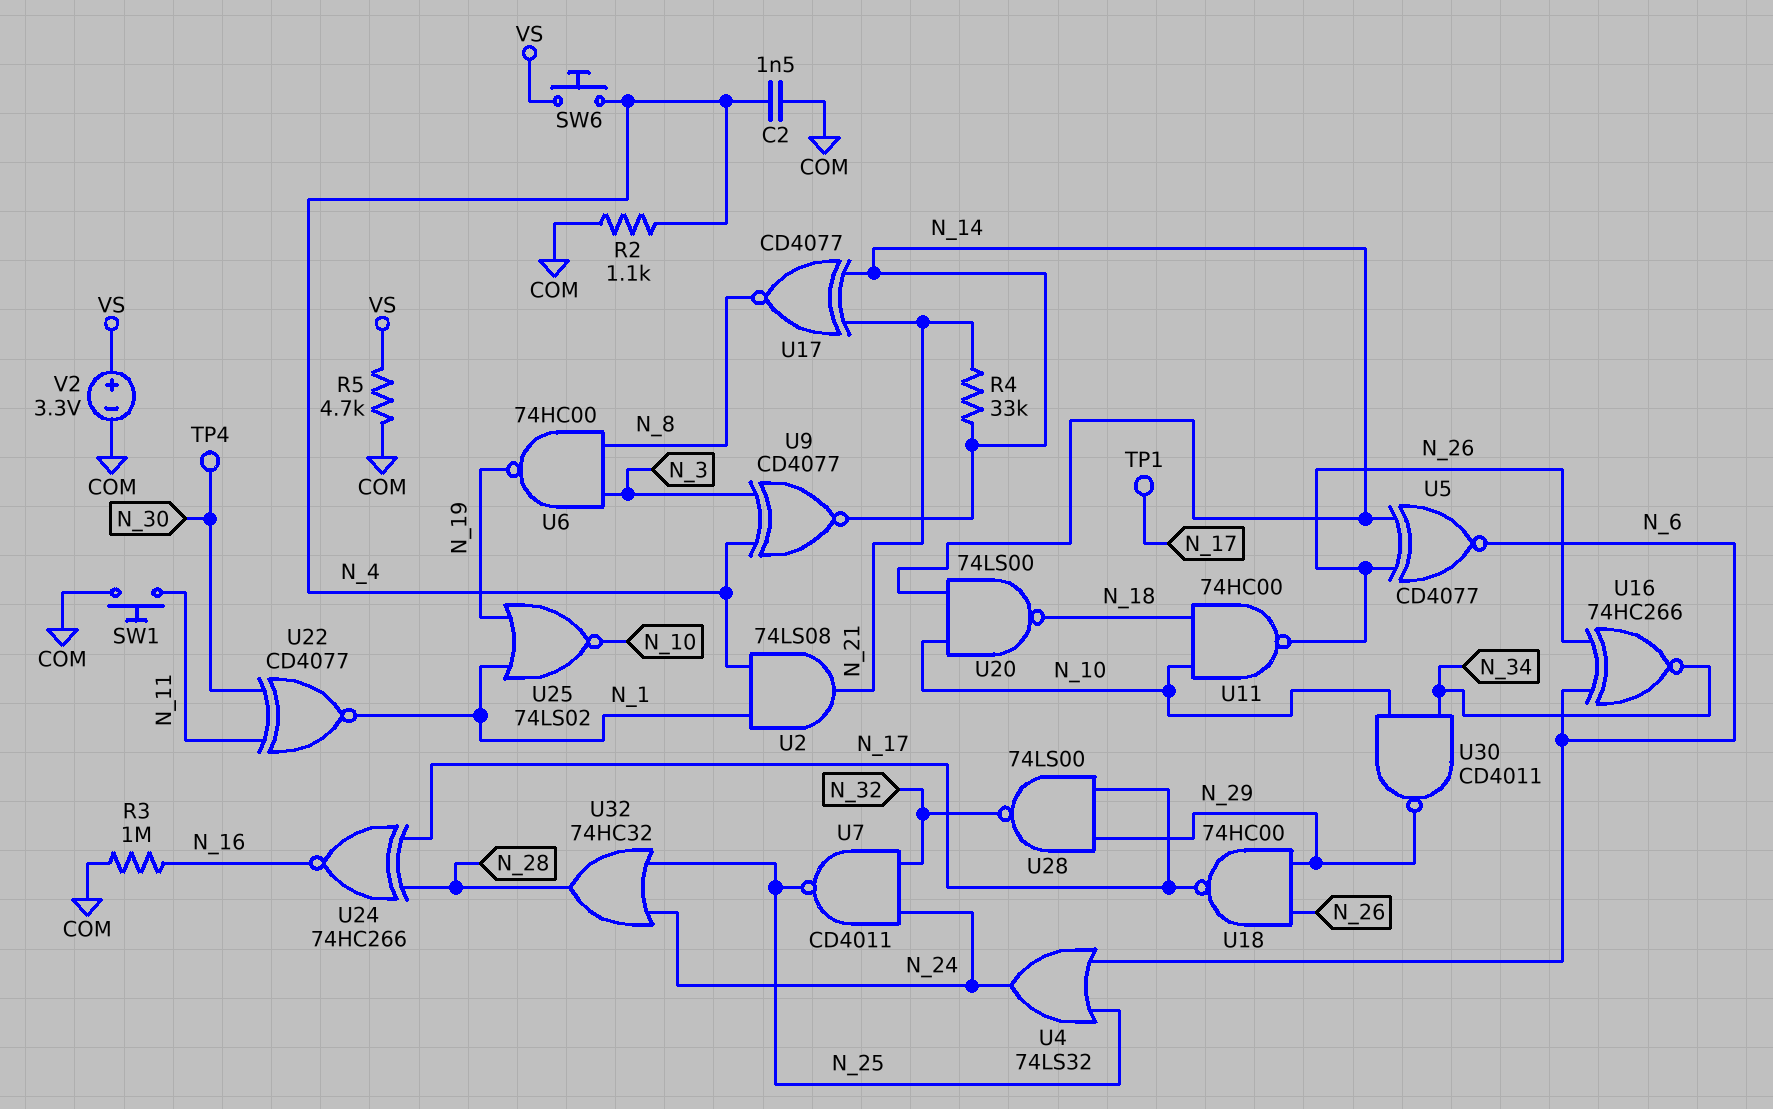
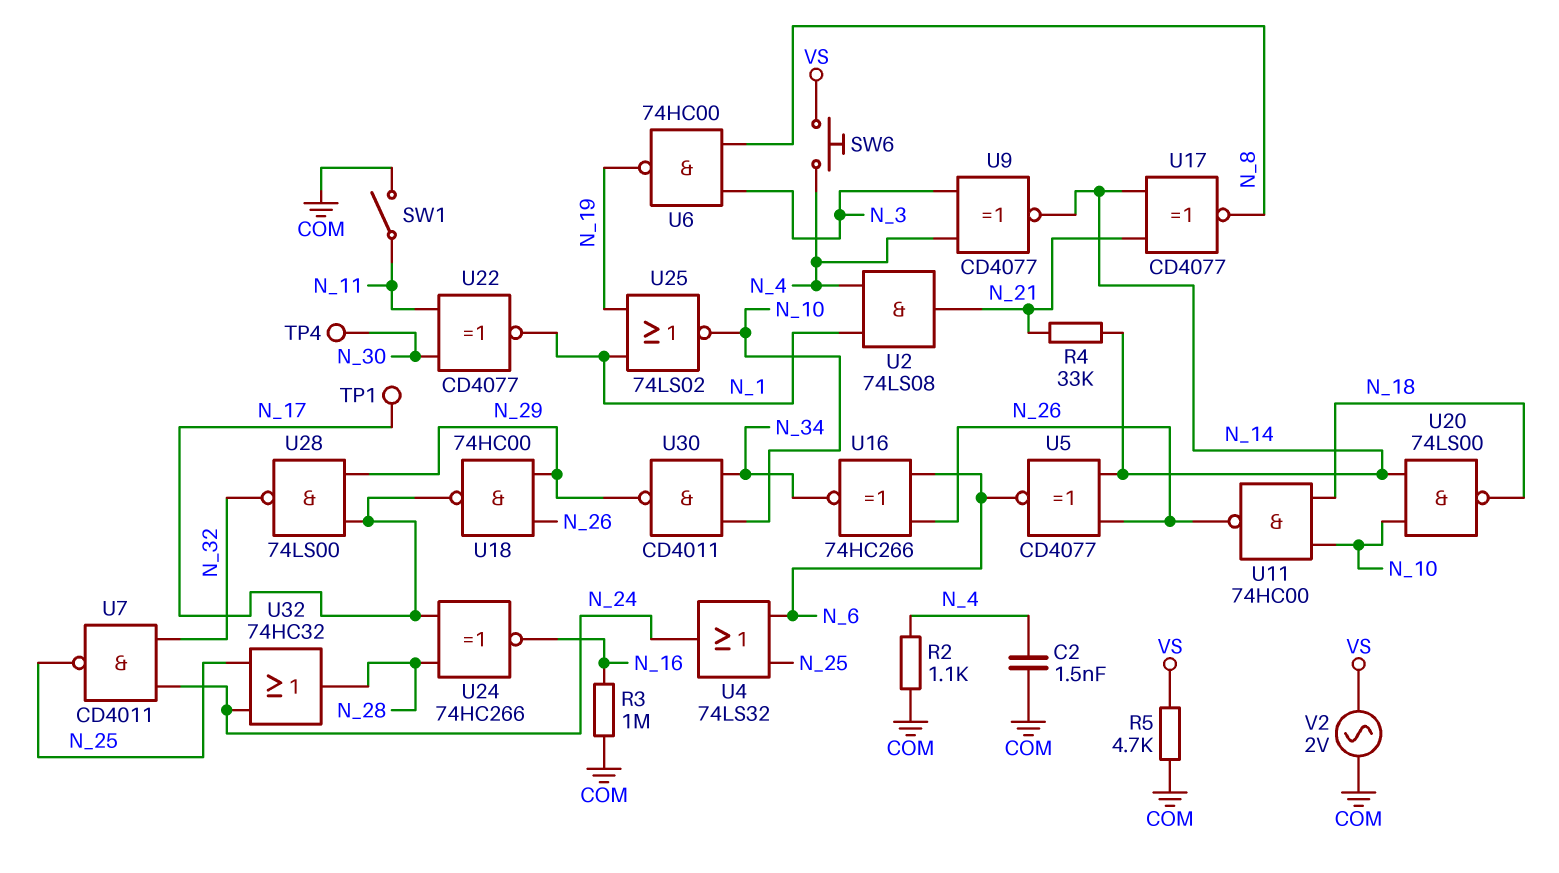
SW1: button (COM, N_11) -> switch (COM, N_11)
V2: 3.3V (plus VS, minus COM) -> AC 2V (COM, VS)

